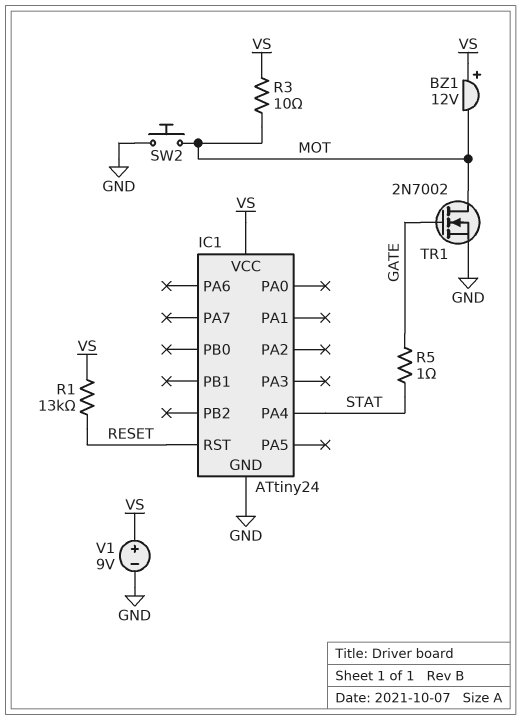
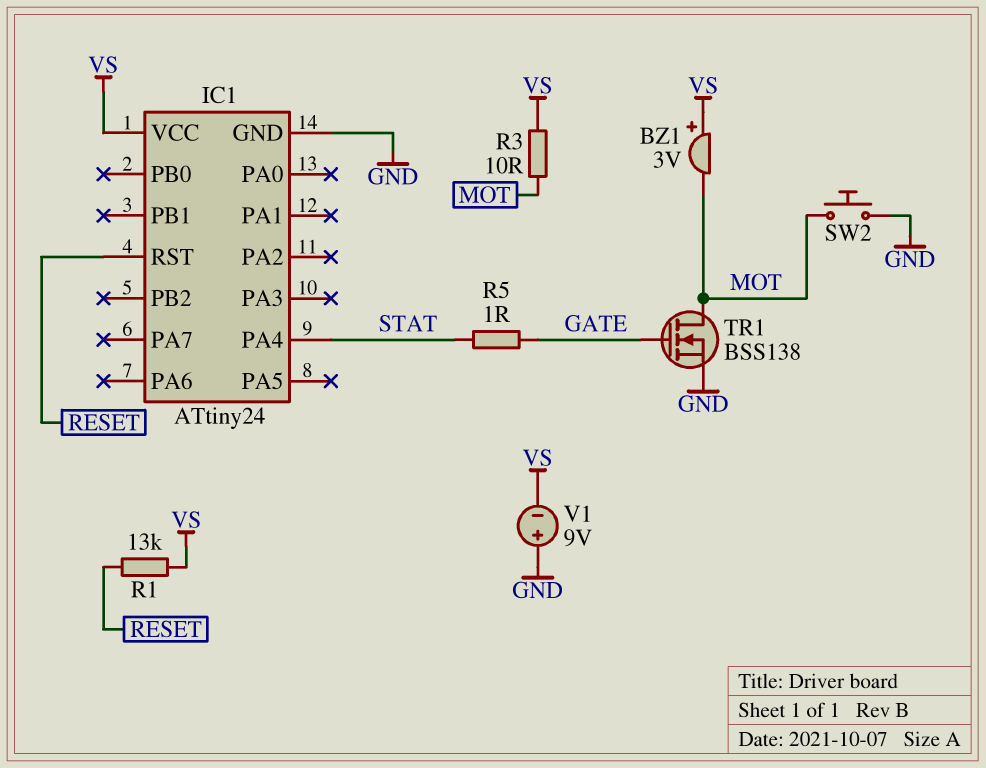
BZ1: buzzer 12V (plus VS, minus MOT) -> buzzer 3V (plus VS, minus MOT)
TR1: NMOS 2N7002 (G GATE, D MOT, S GND) -> NMOS BSS138 (G GATE, D MOT, S GND)
V1: 9V (plus VS, minus GND) -> 9V (plus GND, minus VS)

